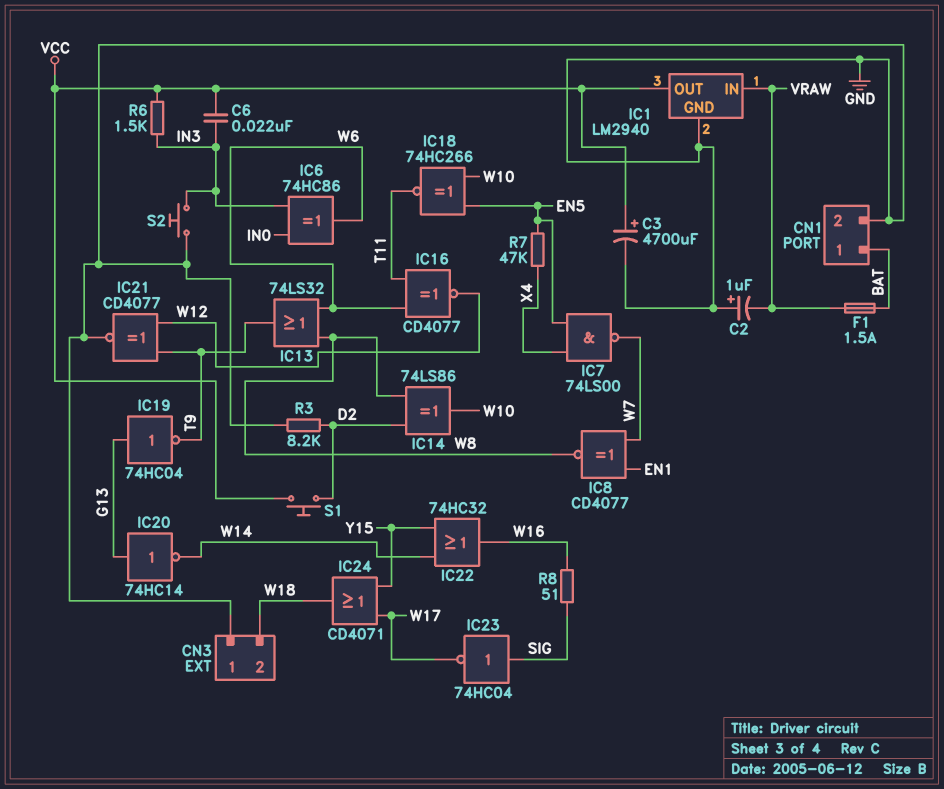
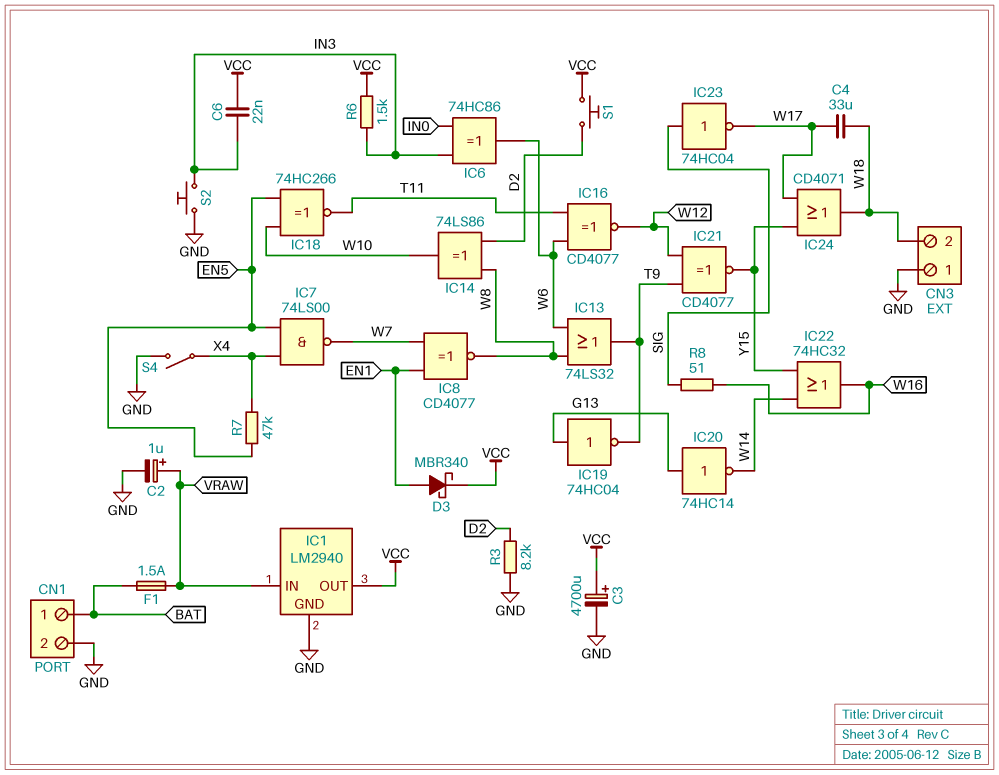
C2: 1uF (plus GND, minus VRAW) -> 1uF (plus VRAW, minus GND)
C4: none -> 33uF (W17, W18)
D3: none -> schottky MBR340 (A EN1, K VCC)
IC21: XNOR CD4077 (in T9, in W12, out GND) -> XNOR CD4077 (in T9, in W12, out Y15)
S4: none -> switch (GND, X4)

